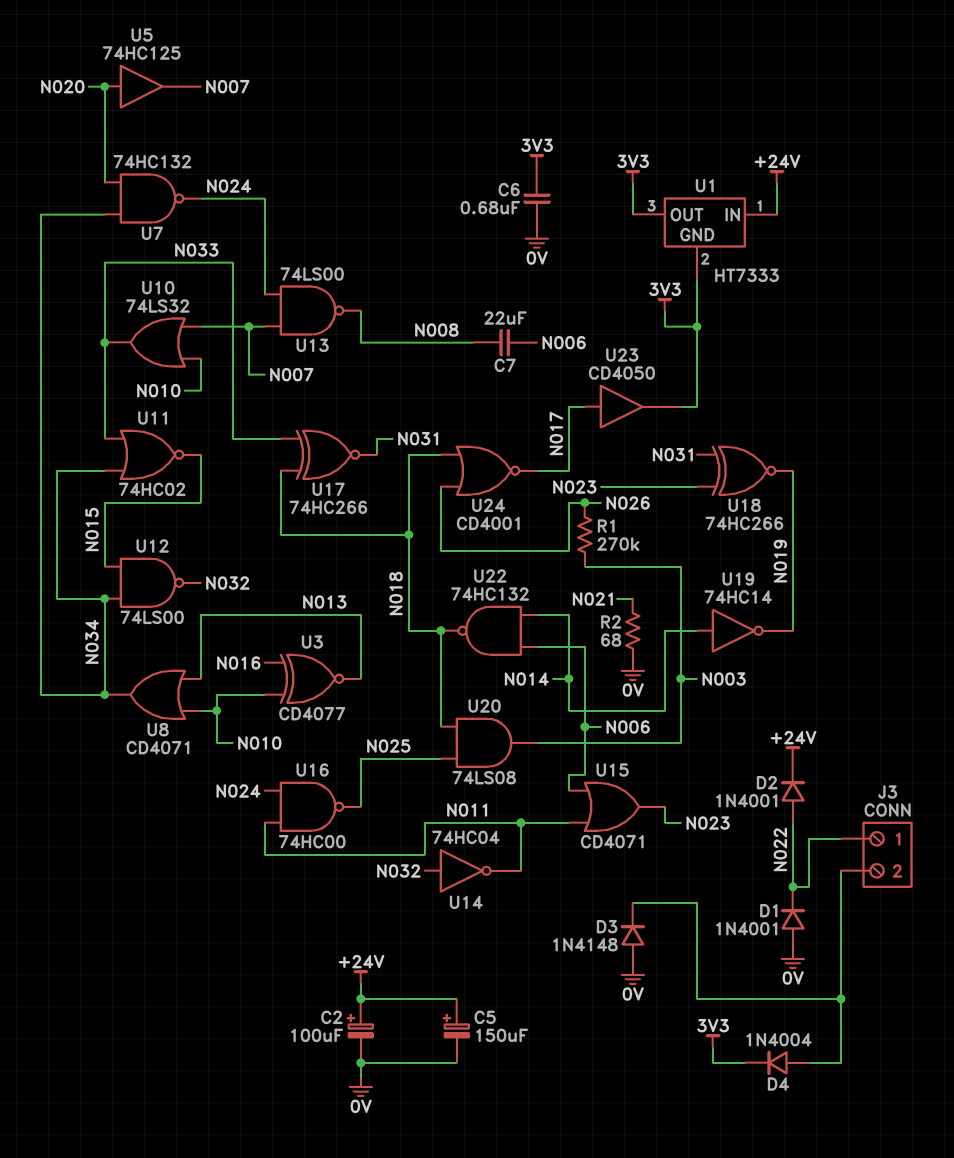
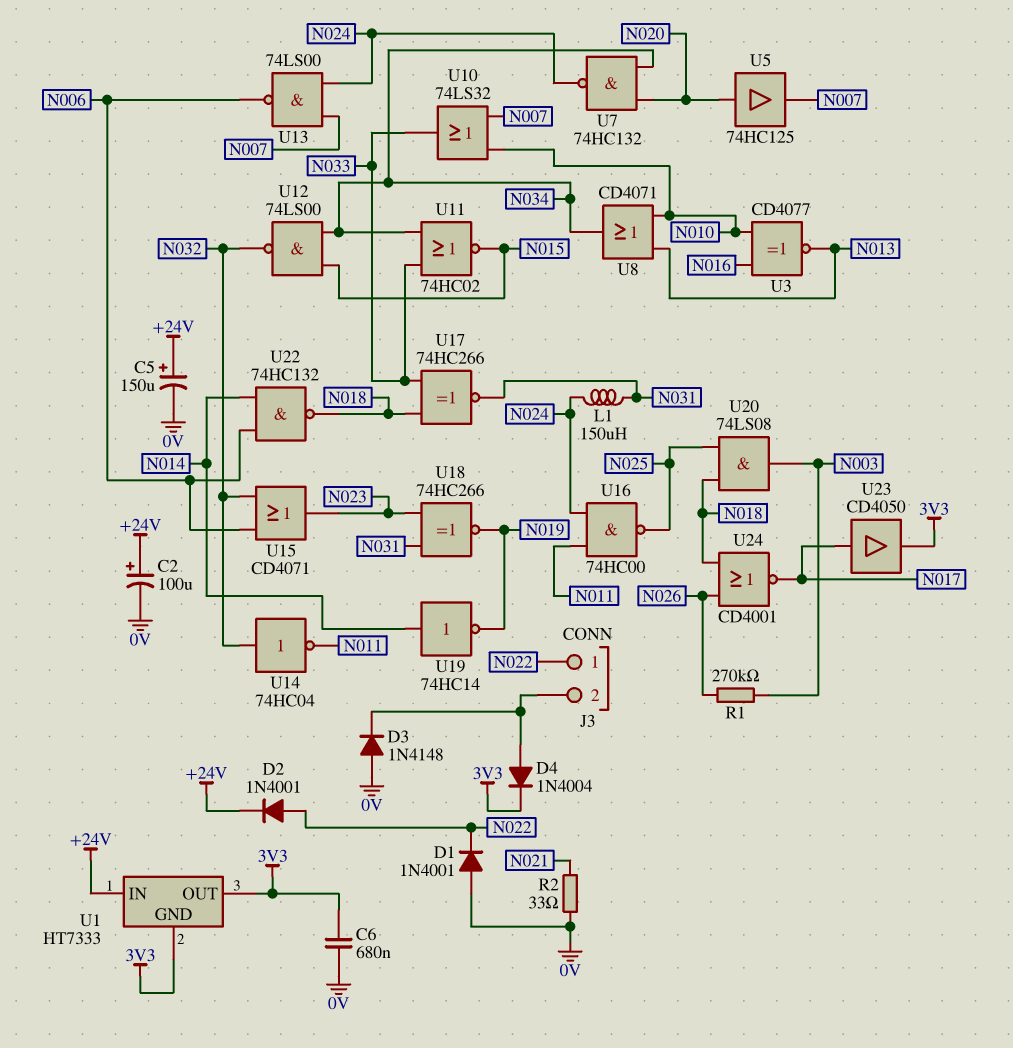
C7: 22uF (N006, N008) -> none
L1: none -> 150uH (N024, N031)
R2: 68 (0V, N021) -> 33 (0V, N021)
U13: NAND 74LS00 (in N007, in N024, out N008) -> NAND 74LS00 (in N007, in N024, out N006)
U15: OR CD4071 (in N006, in N011, out N023) -> OR CD4071 (in N006, in N032, out N023)

